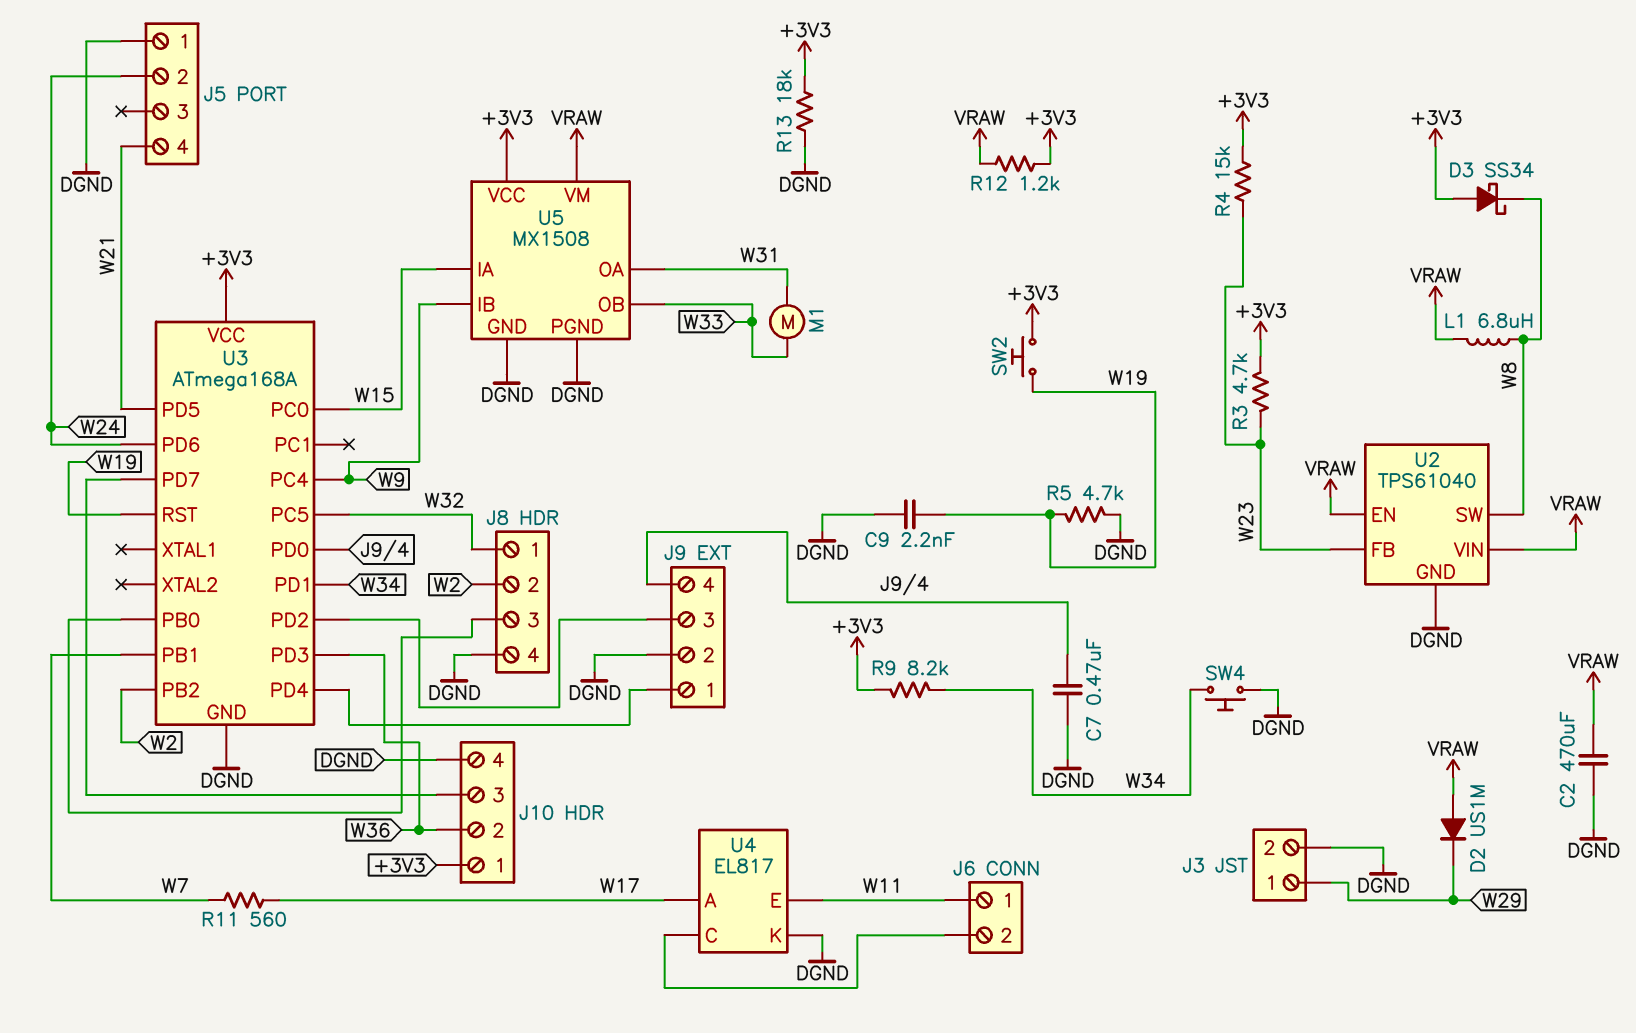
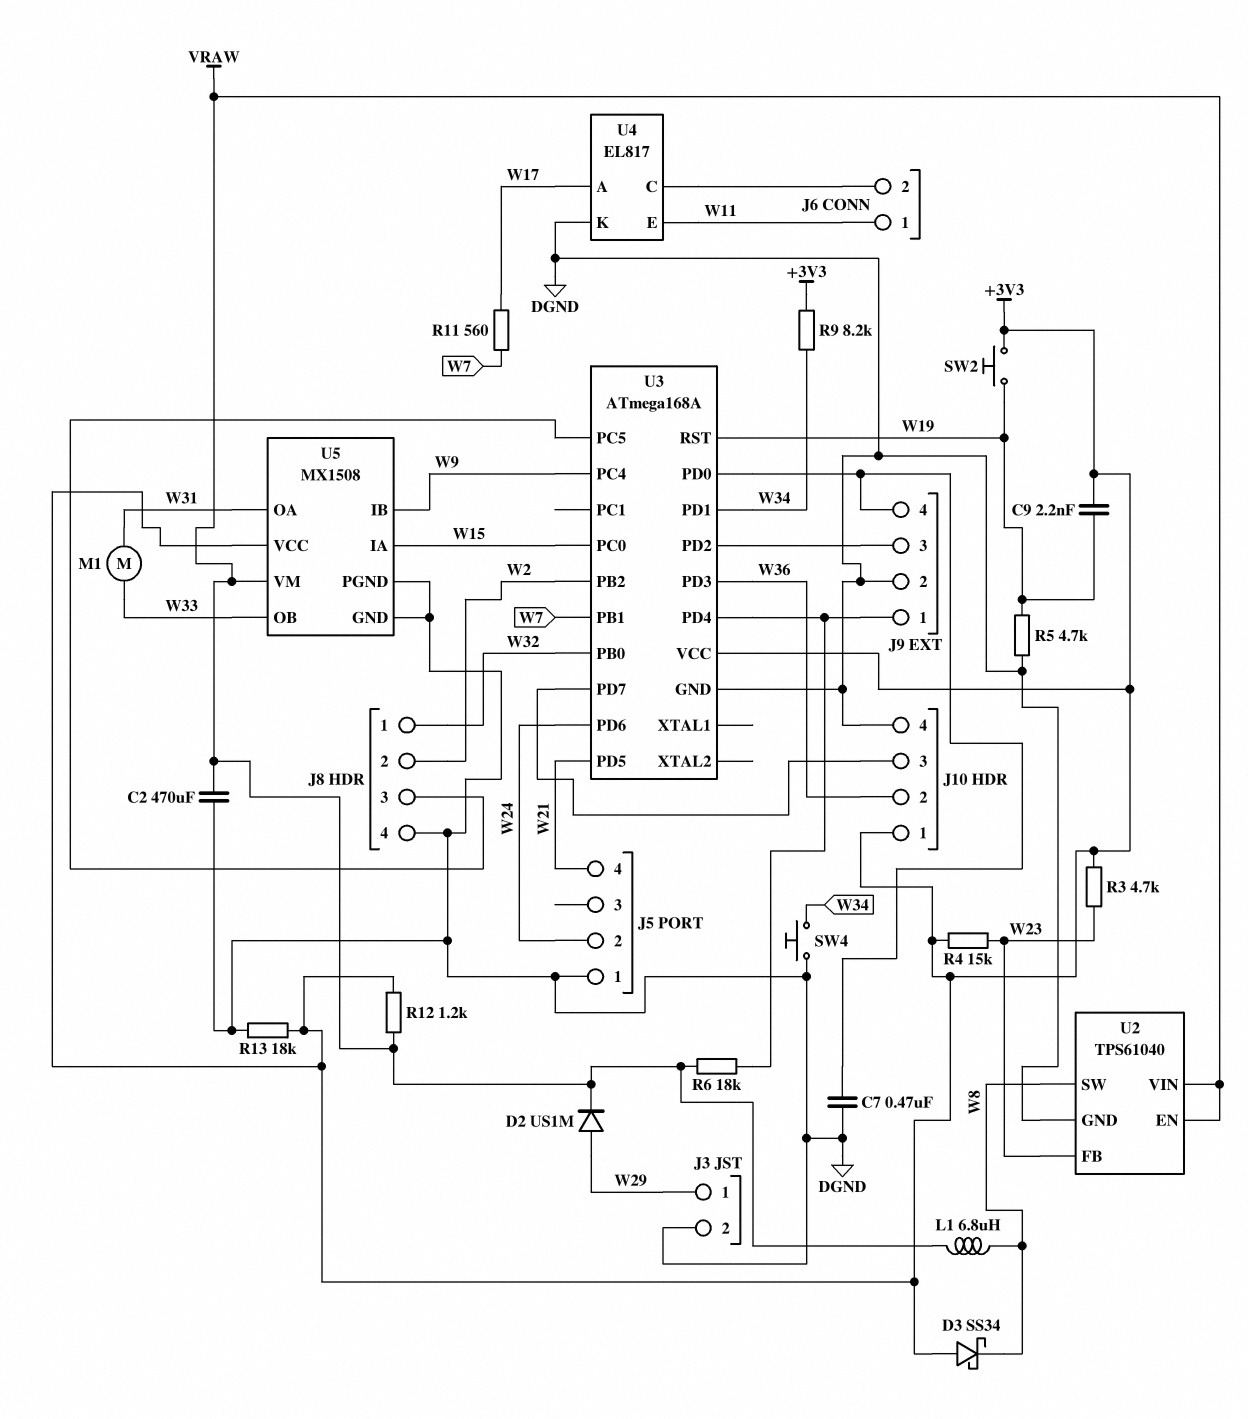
C9: 2.2nF (DGND, W19) -> 2.2nF (+3V3, W19)
D2: diode US1M (A VRAW, K W29) -> diode US1M (A W29, K VRAW)
R6: none -> 18k (J9/1, VRAW)
U3 pin PB0: J8/3 -> W32
U3 pin PC5: W32 -> J8/3

